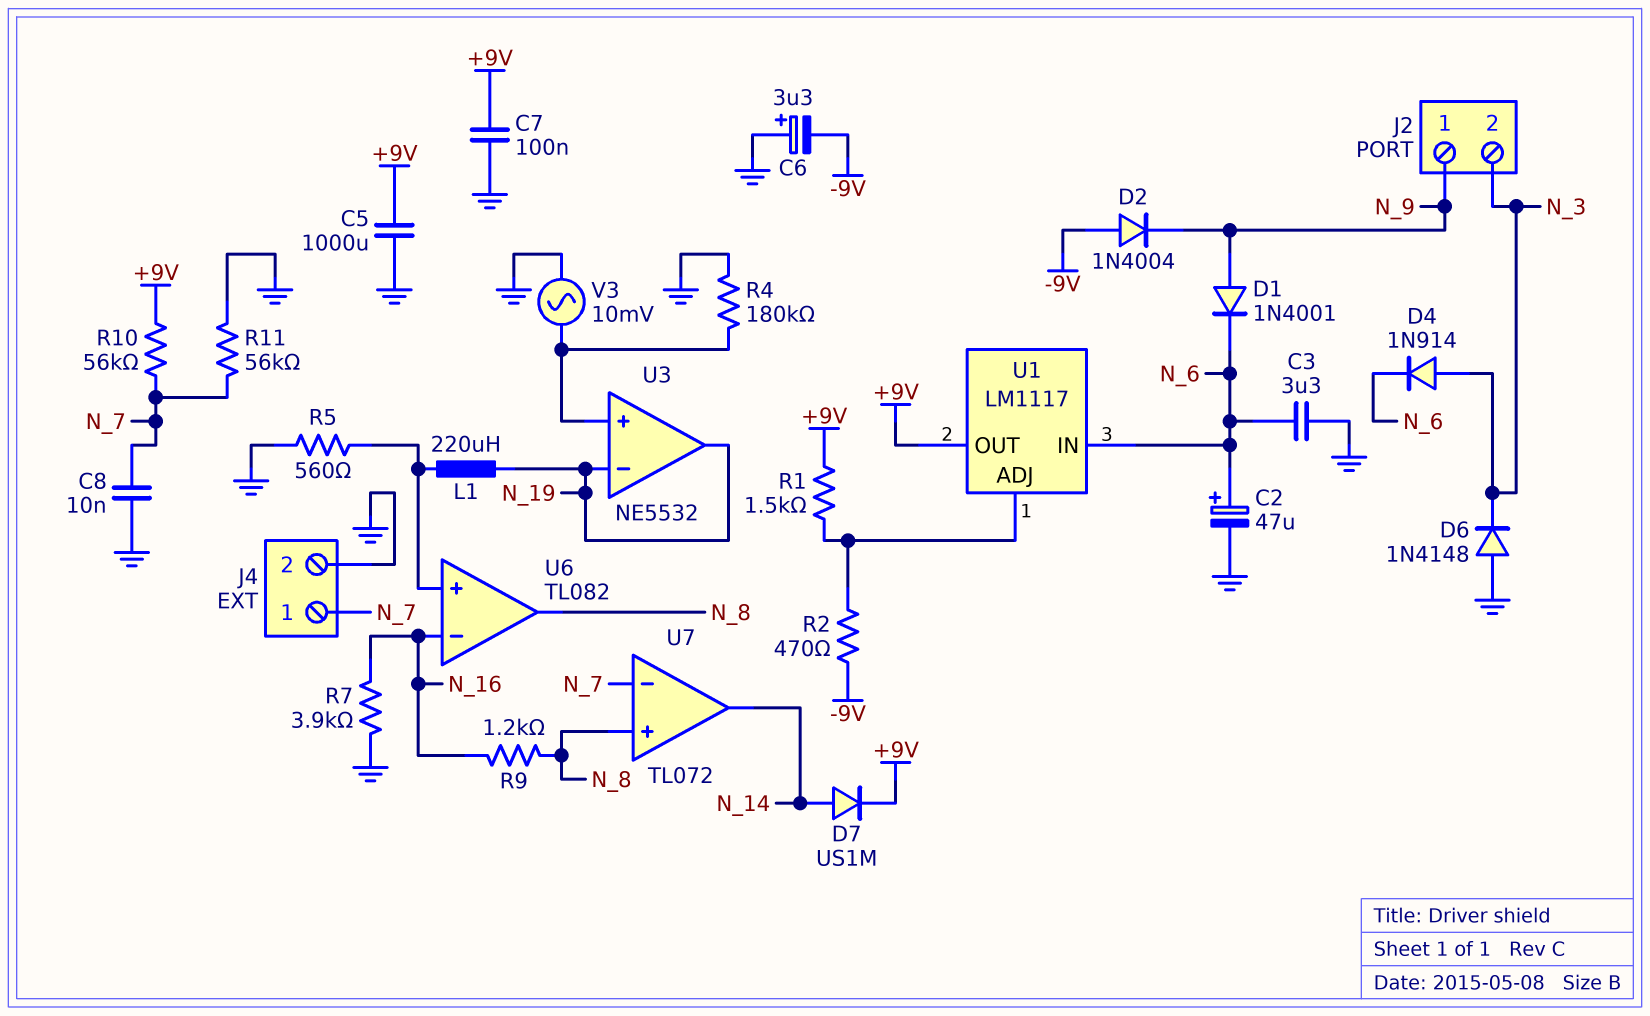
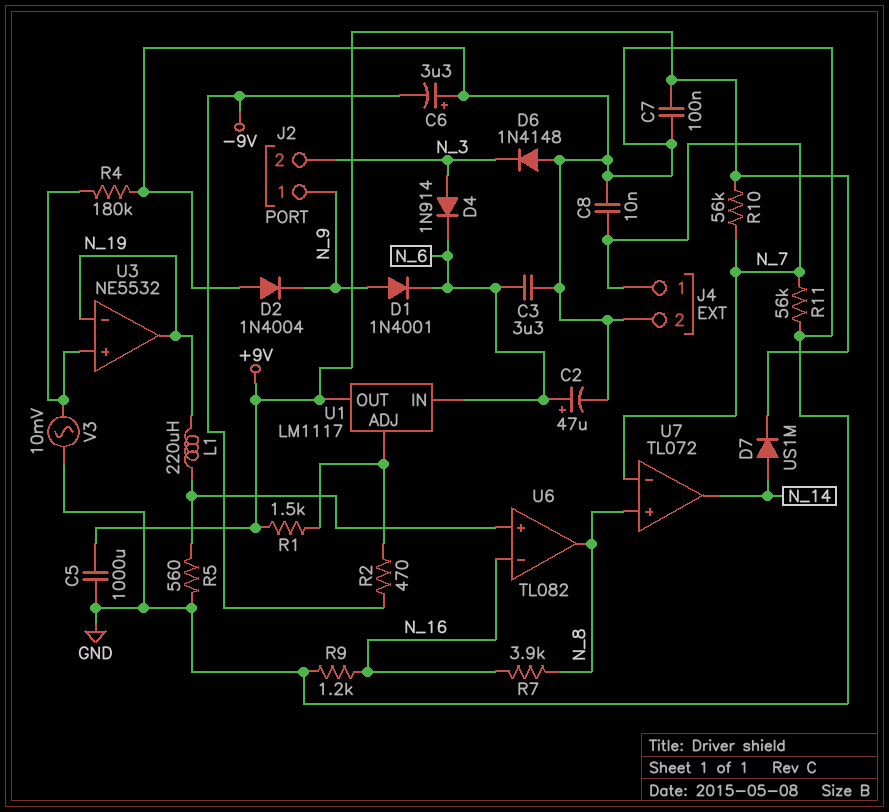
D2: diode 1N4004 (A -9V, K N_9) -> diode 1N4004 (A GND, K N_9)
R7: 3.9k (GND, N_16) -> 3.9k (N_8, N_16)
R9: 1.2k (N_8, N_16) -> 1.2k (GND, N_16)

